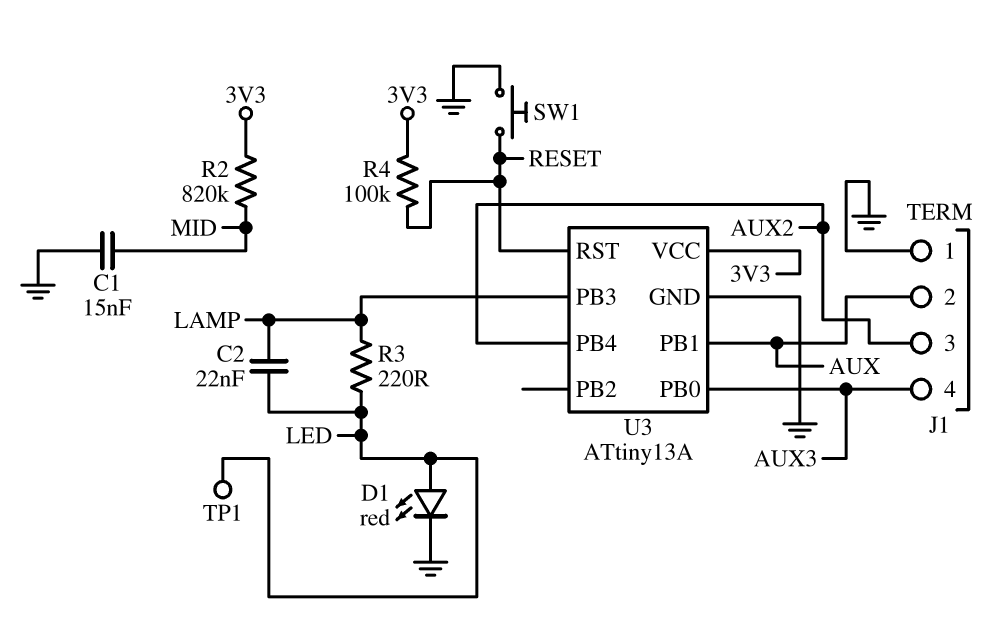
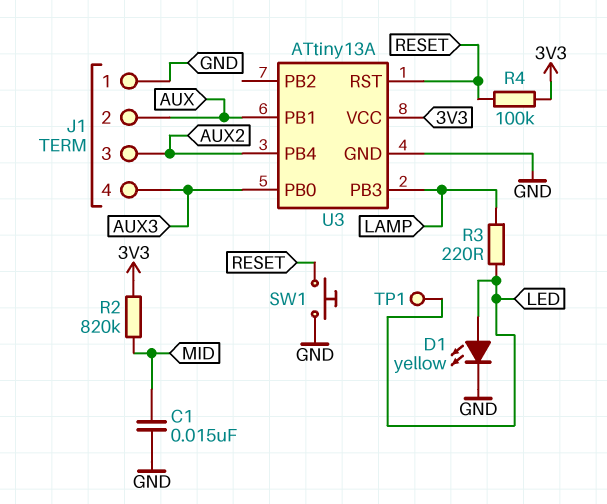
C2: 22nF (LAMP, LED) -> none
D1: LED red (A LED, K GND) -> LED yellow (A LED, K GND)

